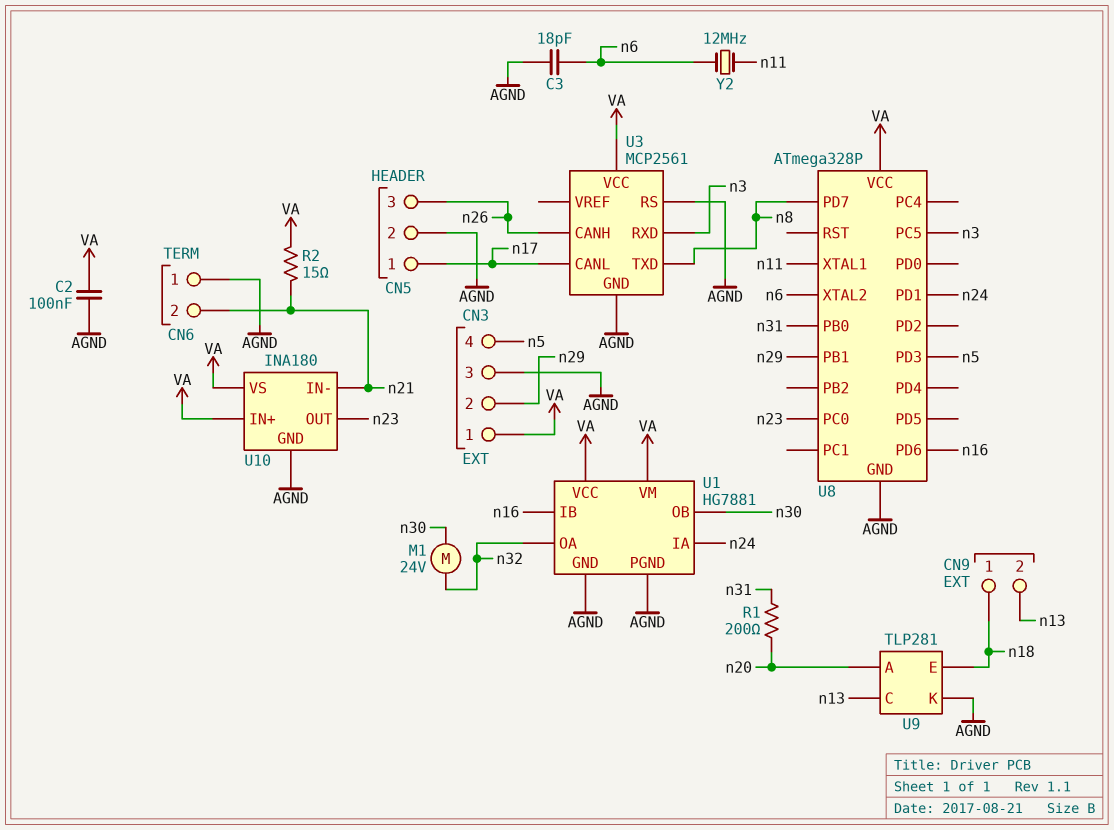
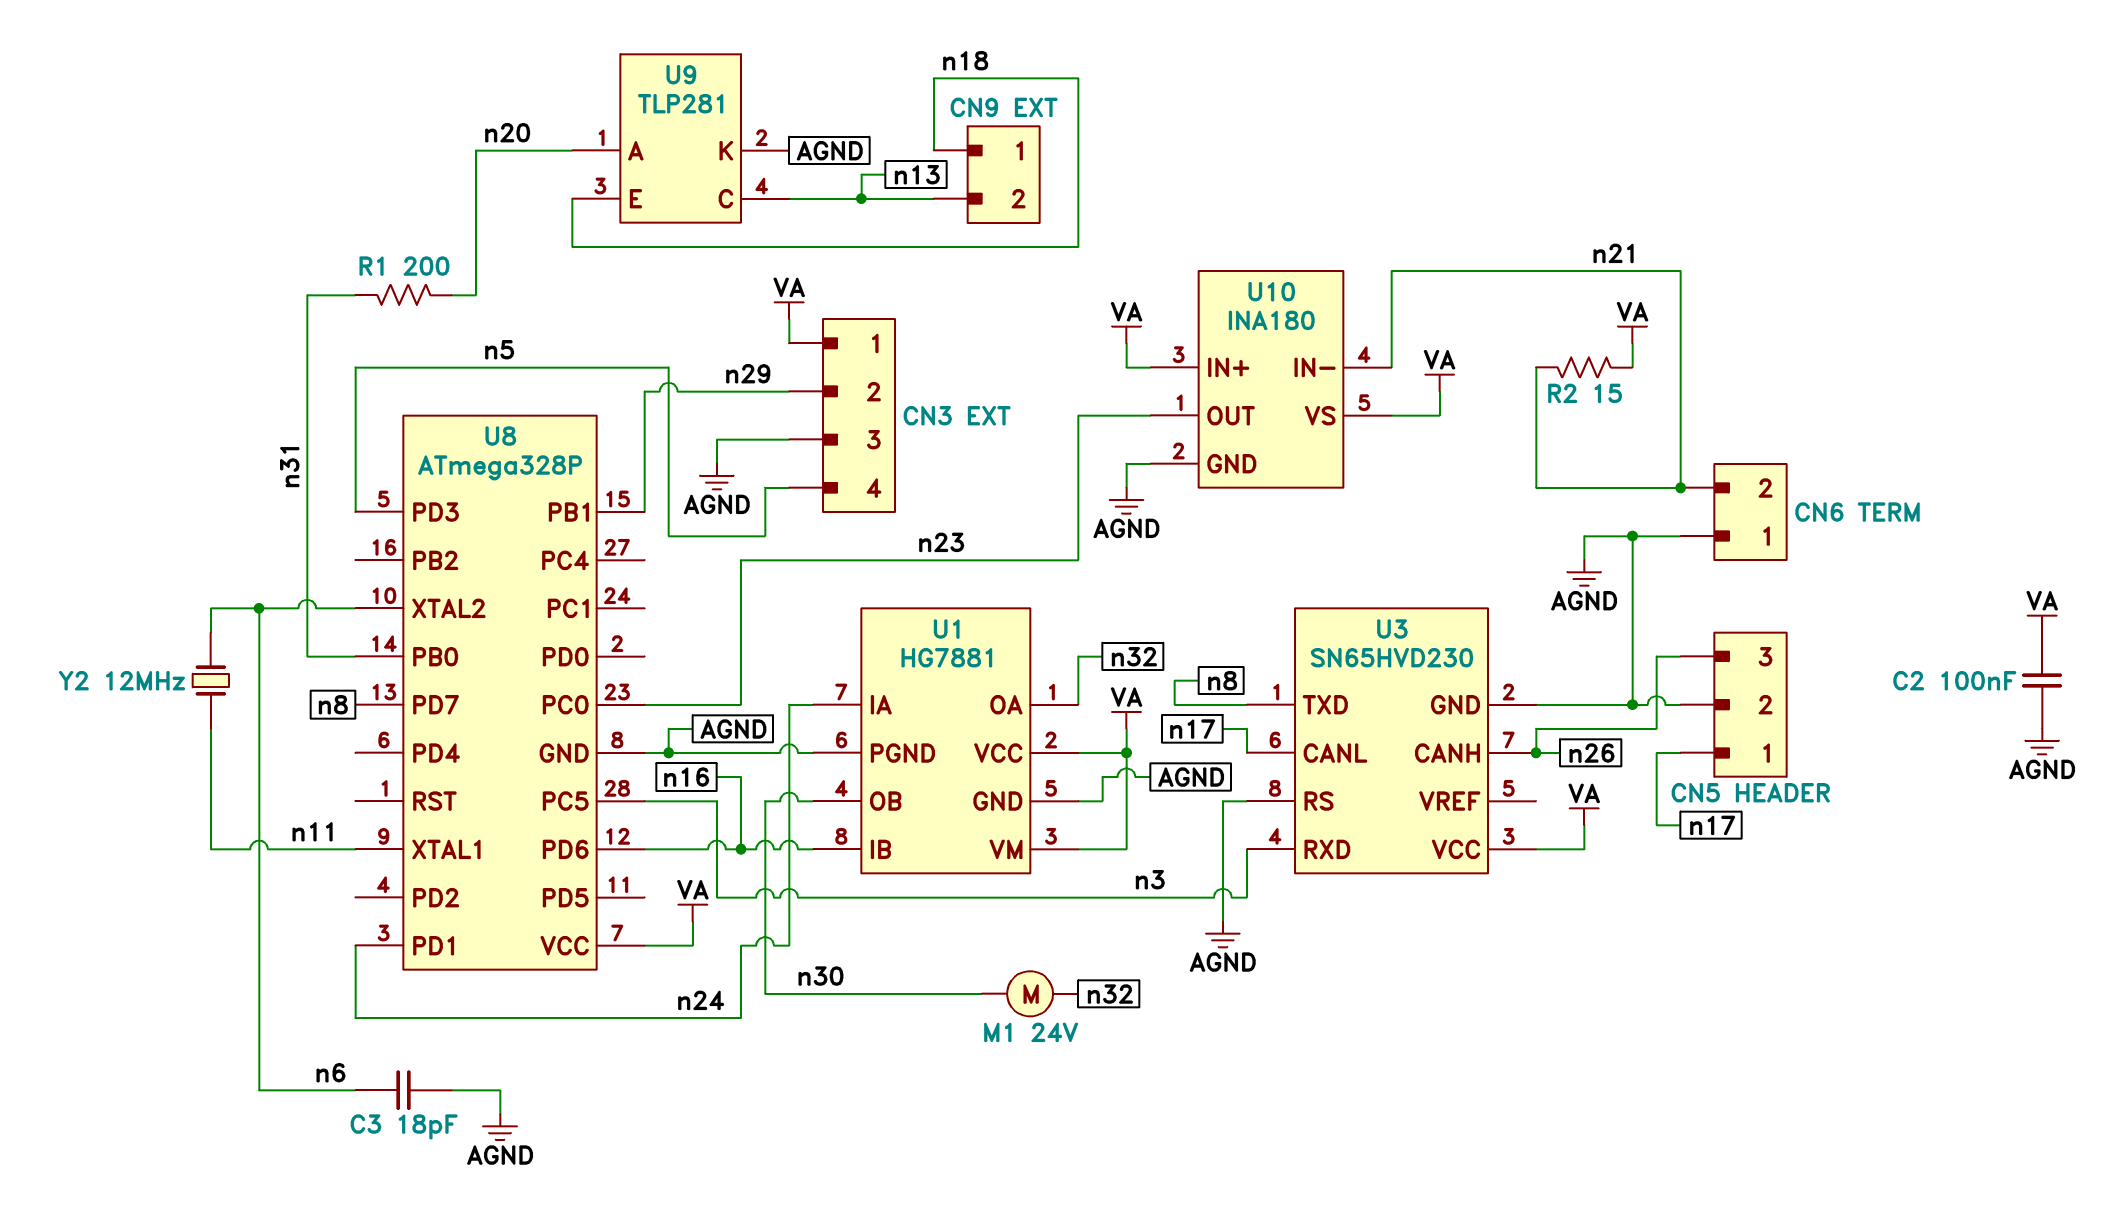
U3: MCP2561 -> SN65HVD230

